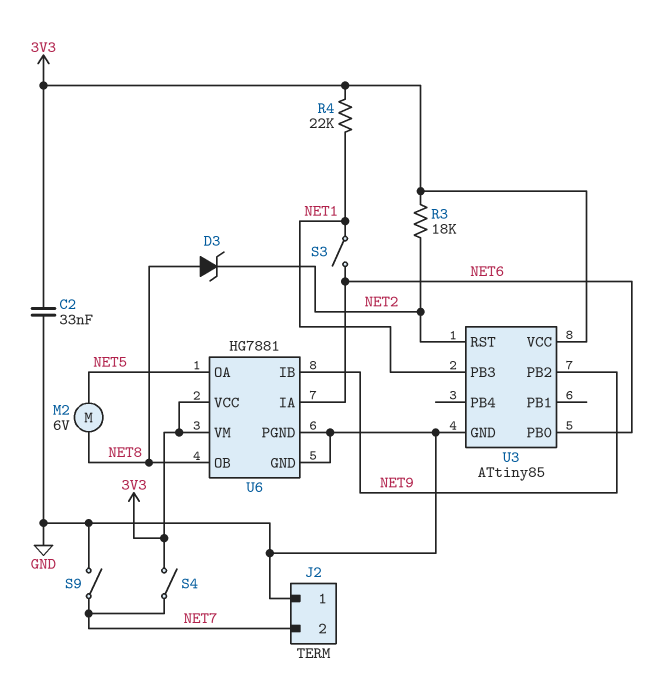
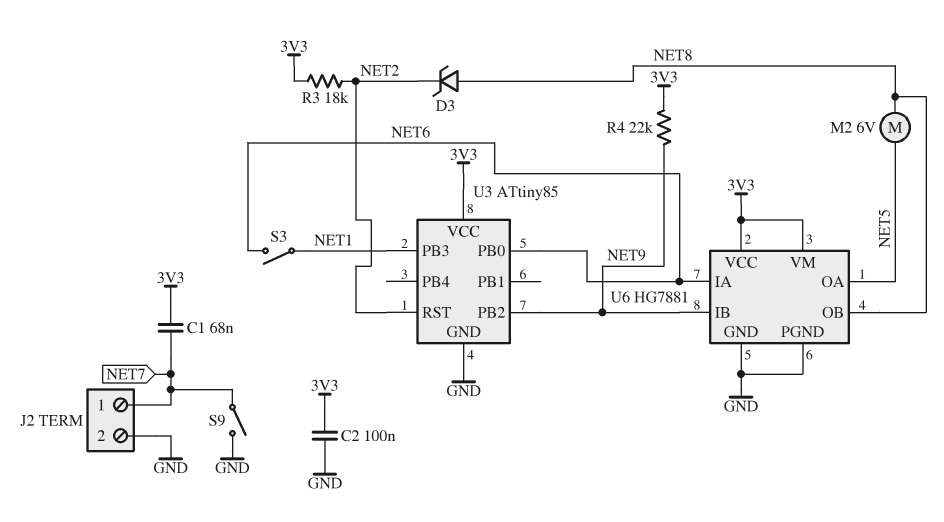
C1: none -> 68nF (3V3, NET7)
C2: 33nF (3V3, GND) -> 100nF (3V3, GND)
J2 pin 1: GND -> NET7
J2 pin 2: NET7 -> GND
R4: 22k (3V3, NET1) -> 22k (3V3, NET9)
S4: switch (3V3, NET7) -> none

